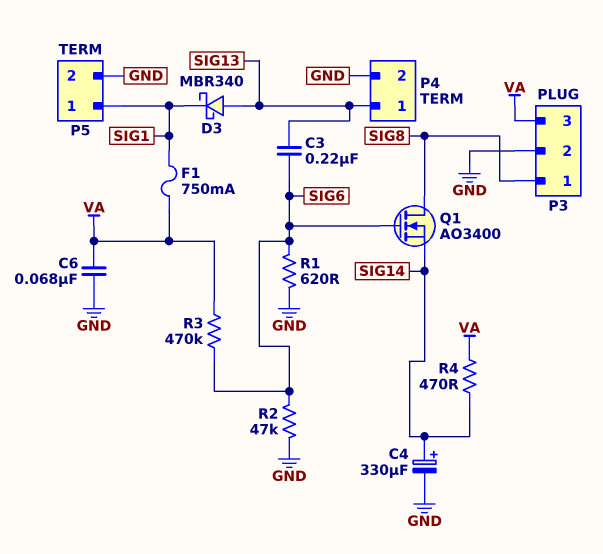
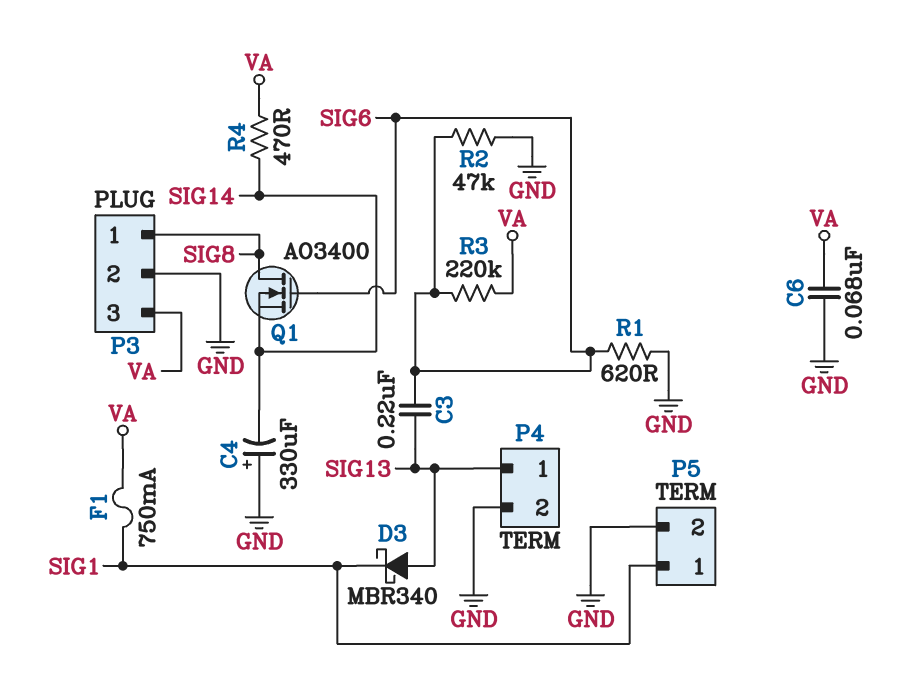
C4: 330uF (plus SIG14, minus GND) -> 330uF (plus GND, minus SIG14)
R3: 470k (SIG6, VA) -> 220k (SIG6, VA)

